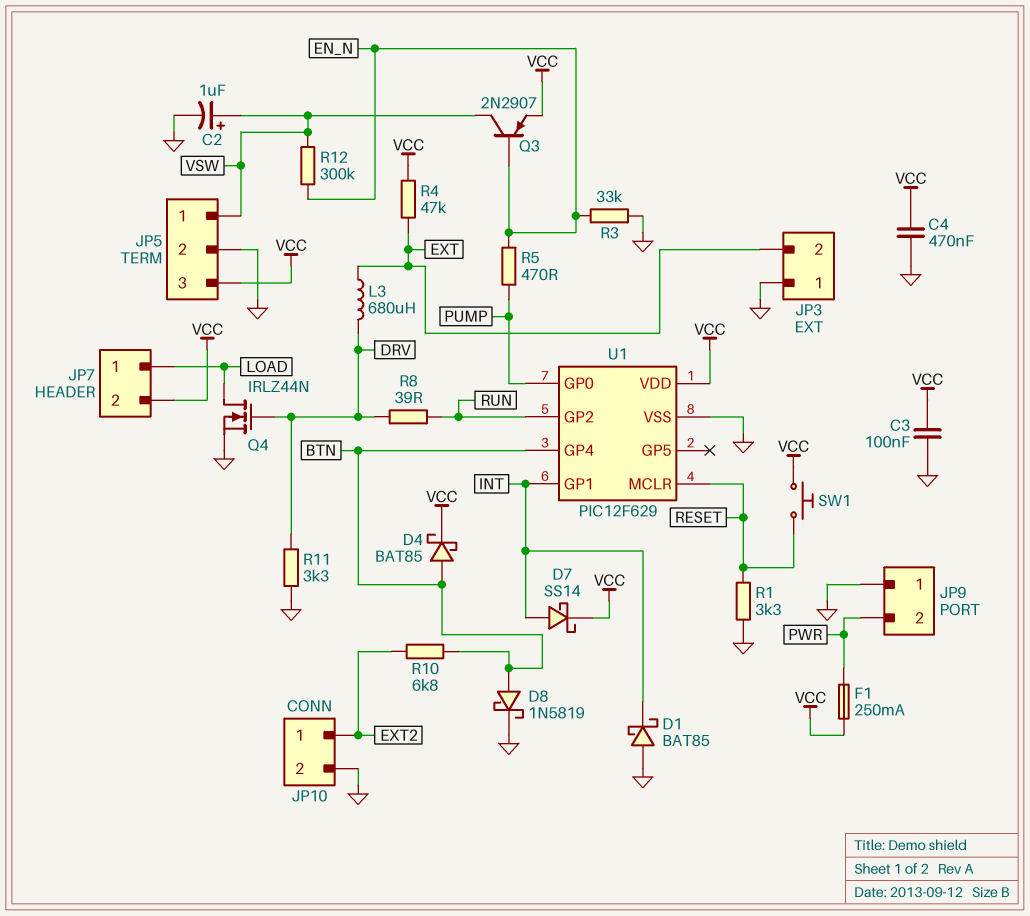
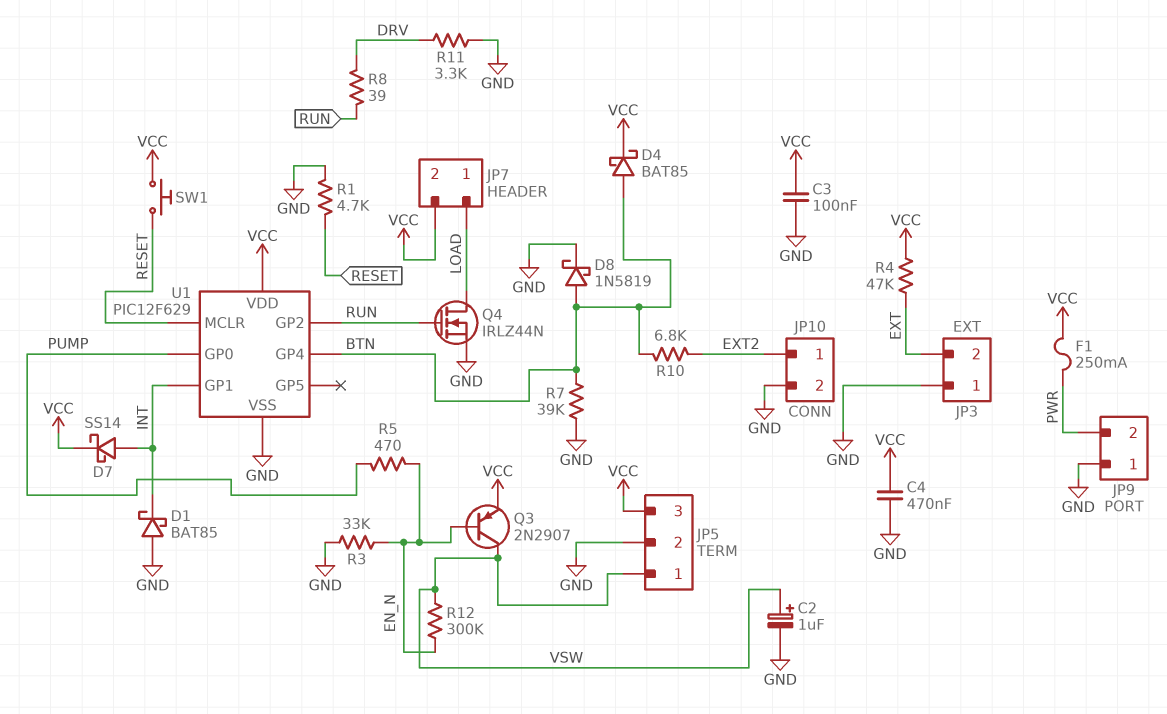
L3: 680uH (DRV, EXT) -> none
Q4: NMOS IRLZ44N (G DRV, D LOAD, S GND) -> NMOS IRLZ44N (G RUN, D LOAD, S GND)
R1: 3.3k (GND, RESET) -> 4.7k (GND, RESET)
R7: none -> 39k (BTN, GND)

